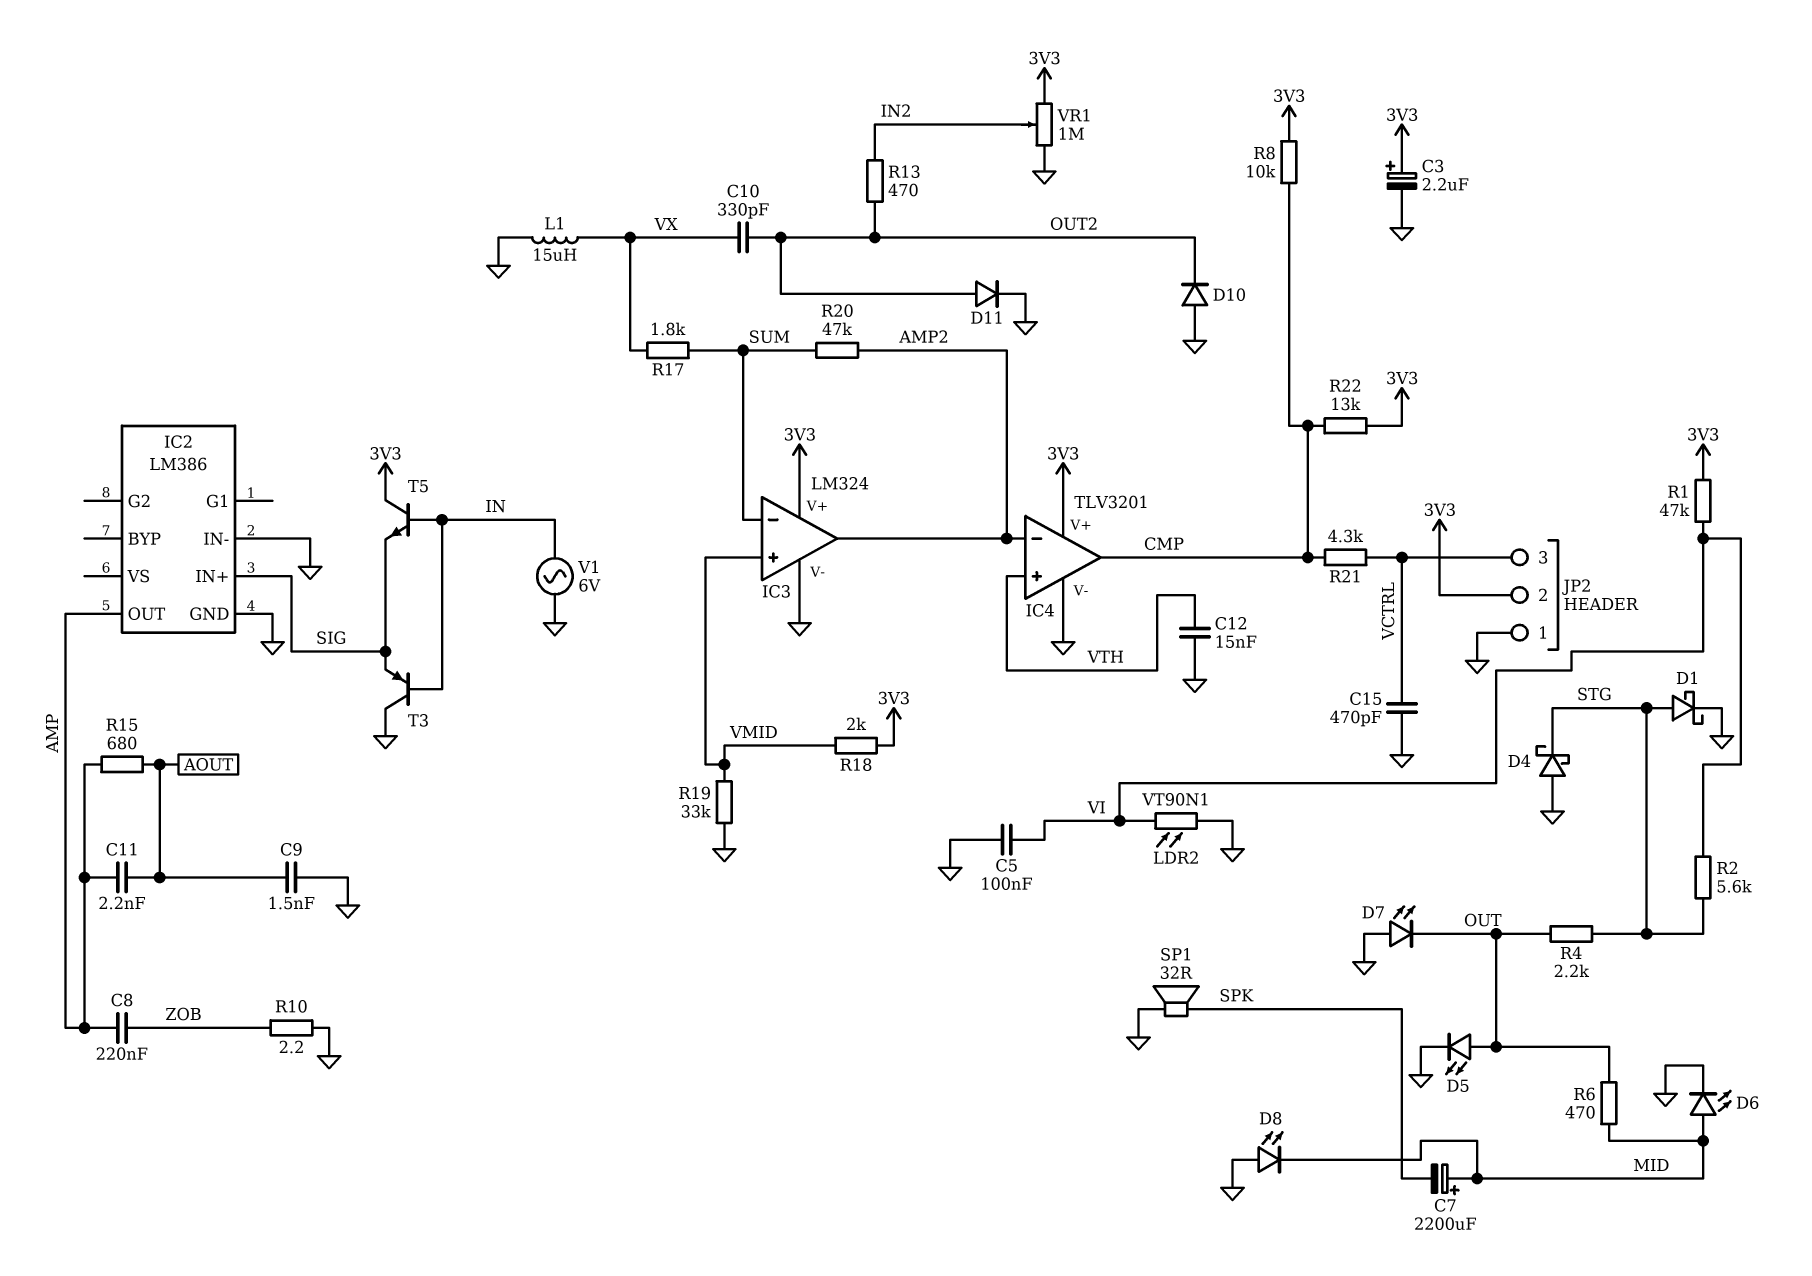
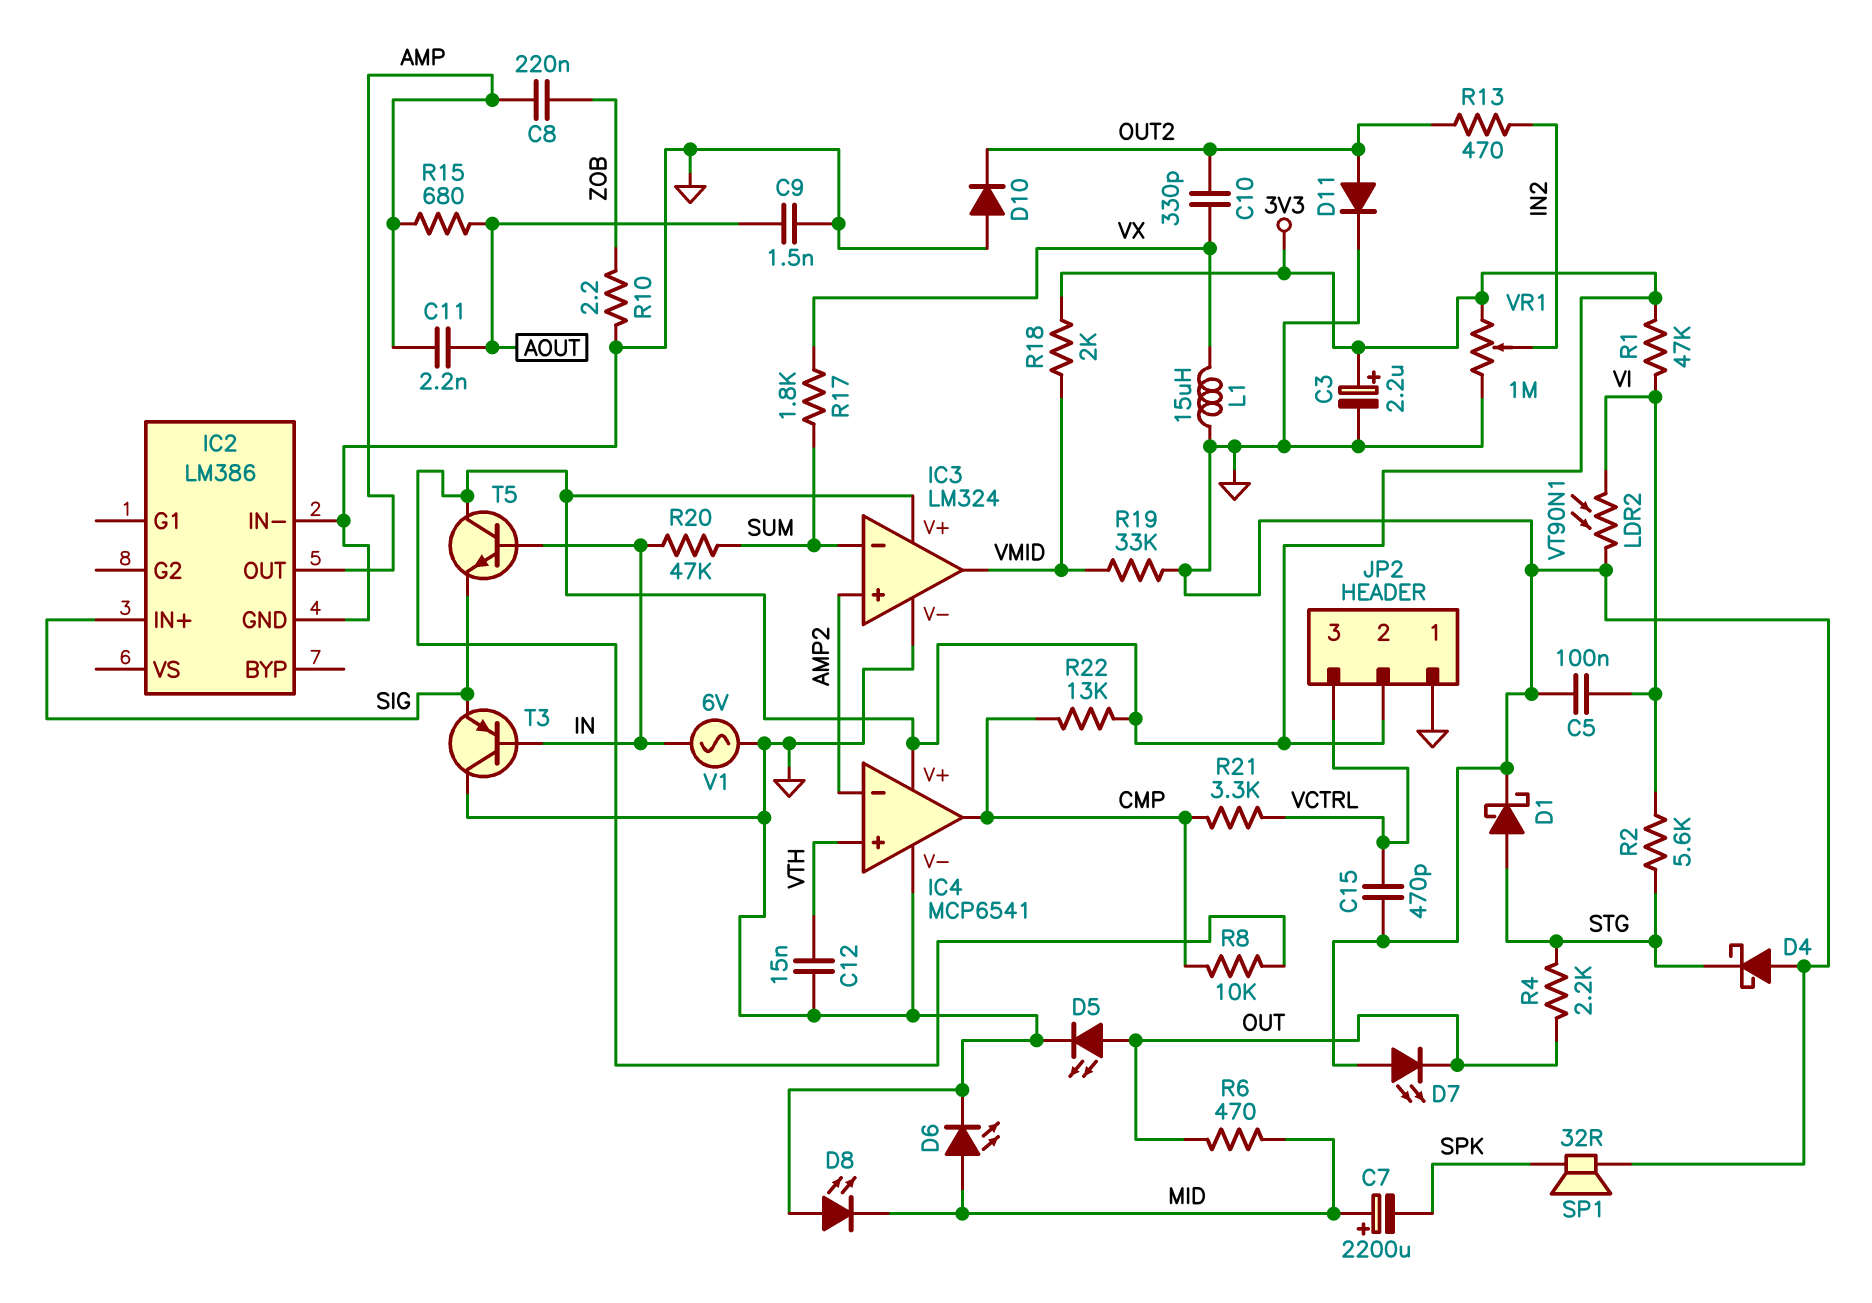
IC3 pin in+: VMID -> AMP2
IC3 pin out: AMP2 -> VMID
IC4: TLV3201 -> MCP6541
R20: 47k (AMP2, SUM) -> 47k (IN, SUM)
R21: 4.3k (CMP, VCTRL) -> 3.3k (CMP, VCTRL)

